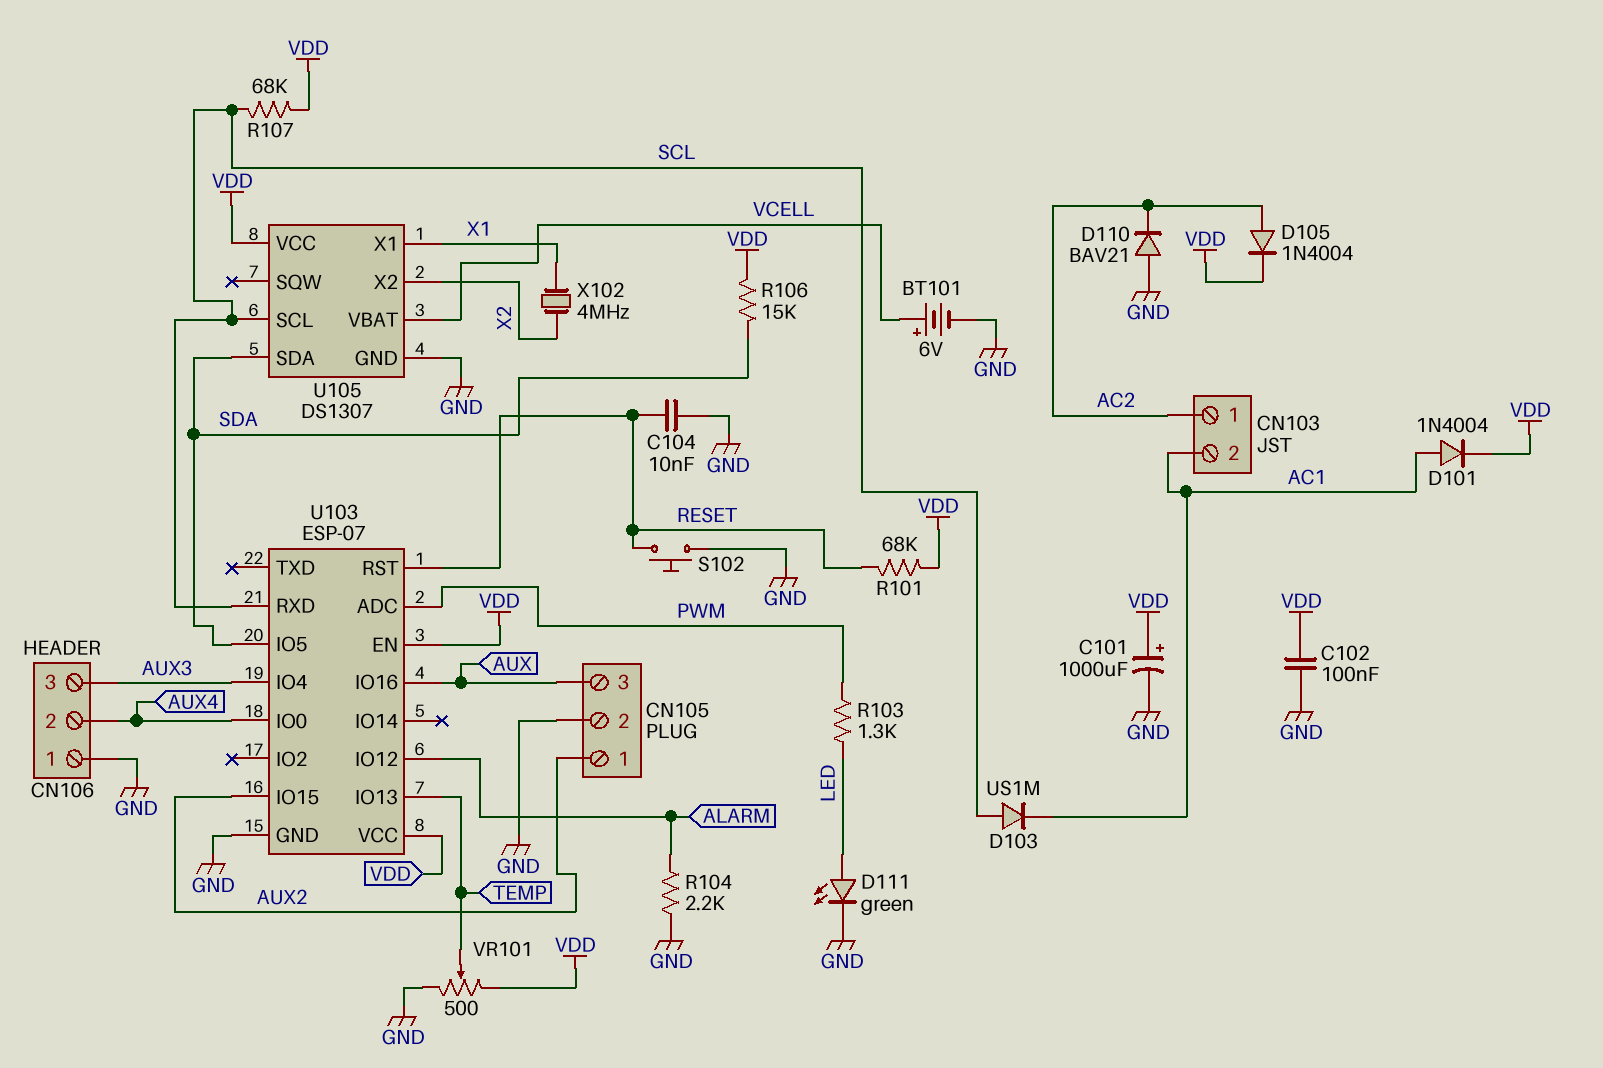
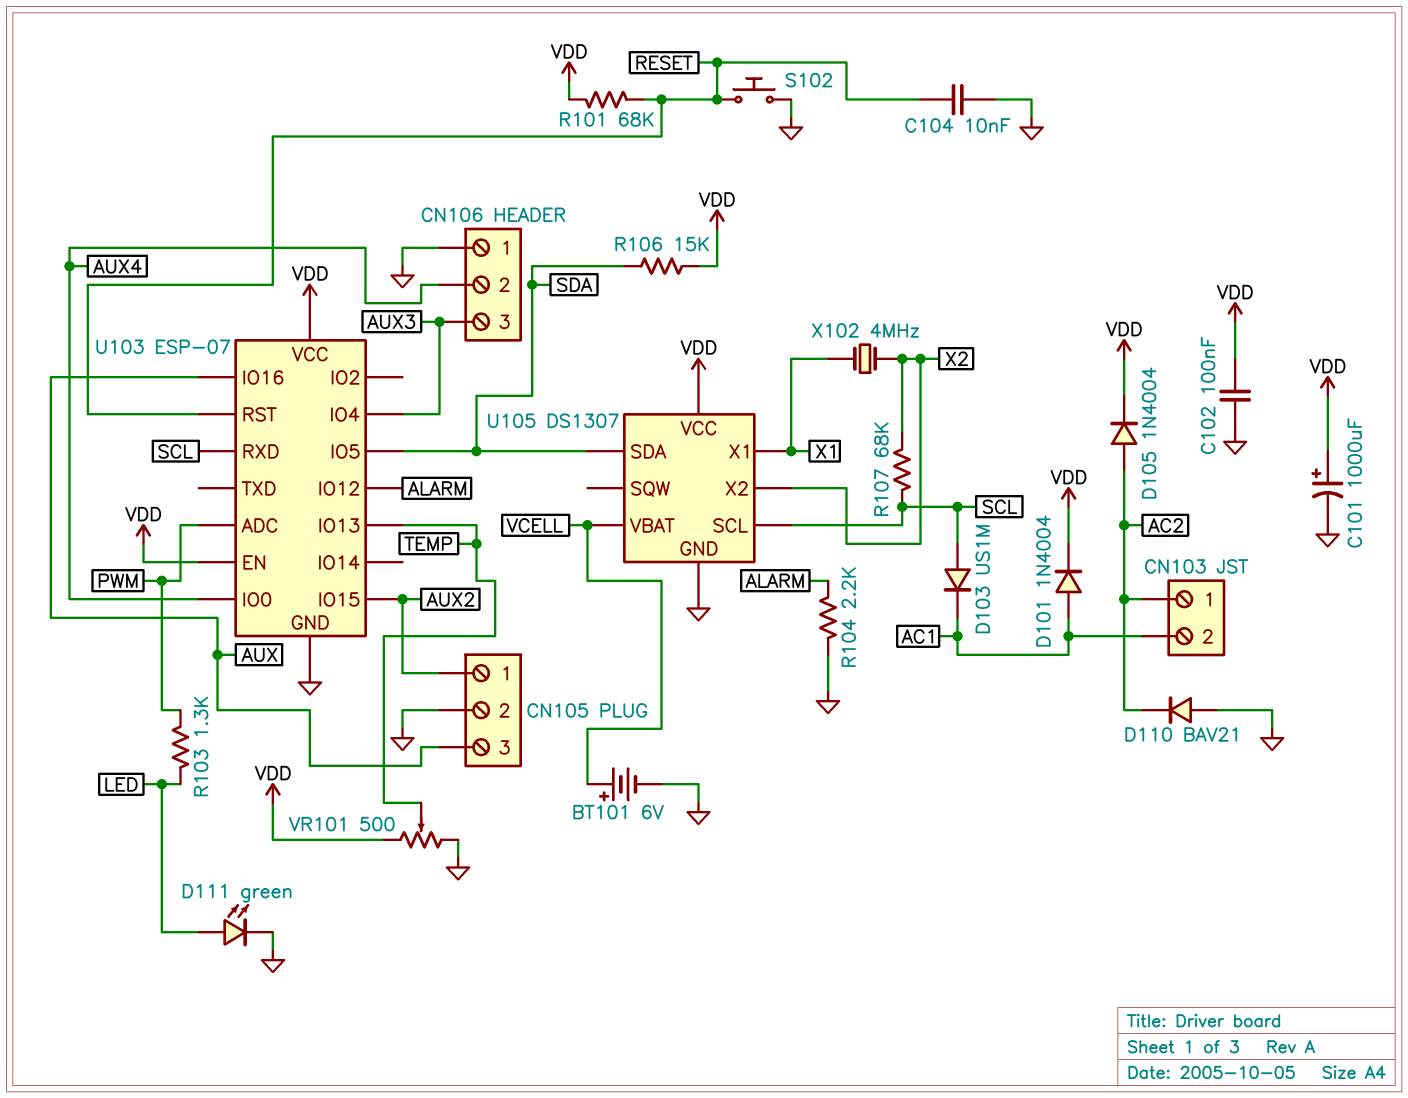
R107: 68k (SCL, VDD) -> 68k (SCL, X2)

